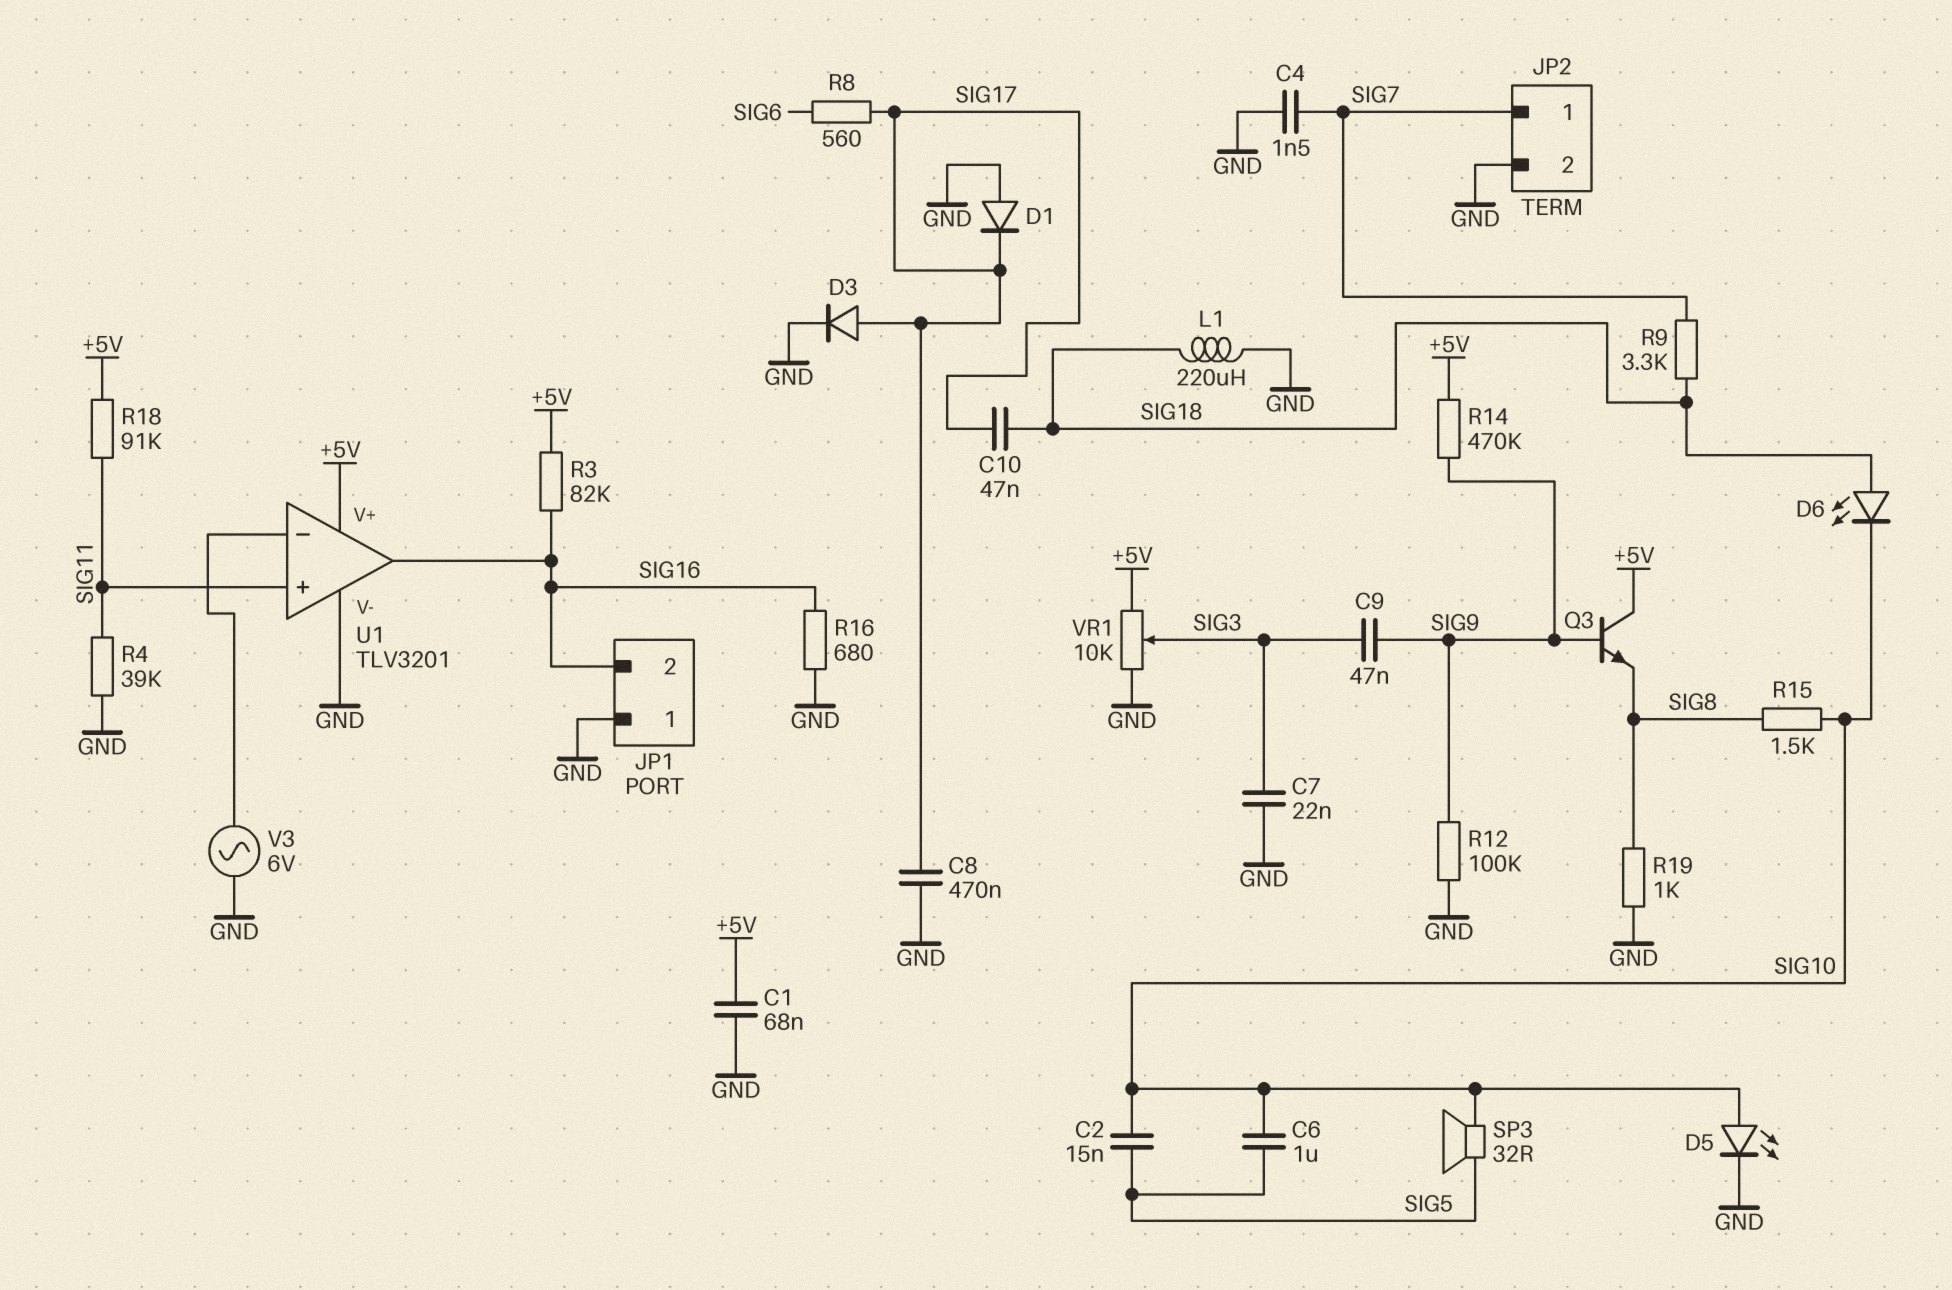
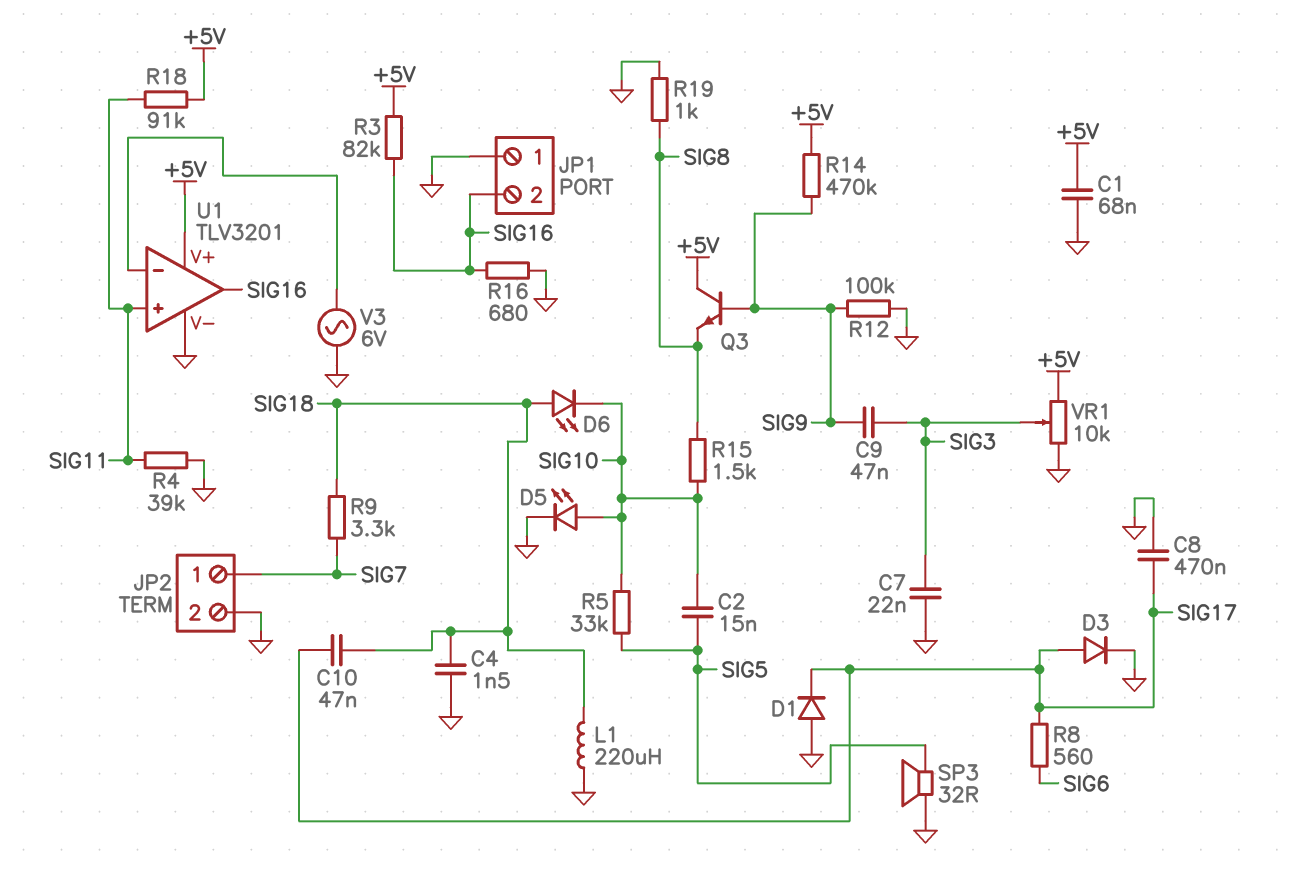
C4: 1.5nF (GND, SIG7) -> 1.5nF (GND, SIG18)
C6: 1uF (SIG5, SIG10) -> none
R5: none -> 33k (SIG5, SIG10)
SP3: speaker 32R (SIG5, SIG10) -> speaker 32R (GND, SIG5)

